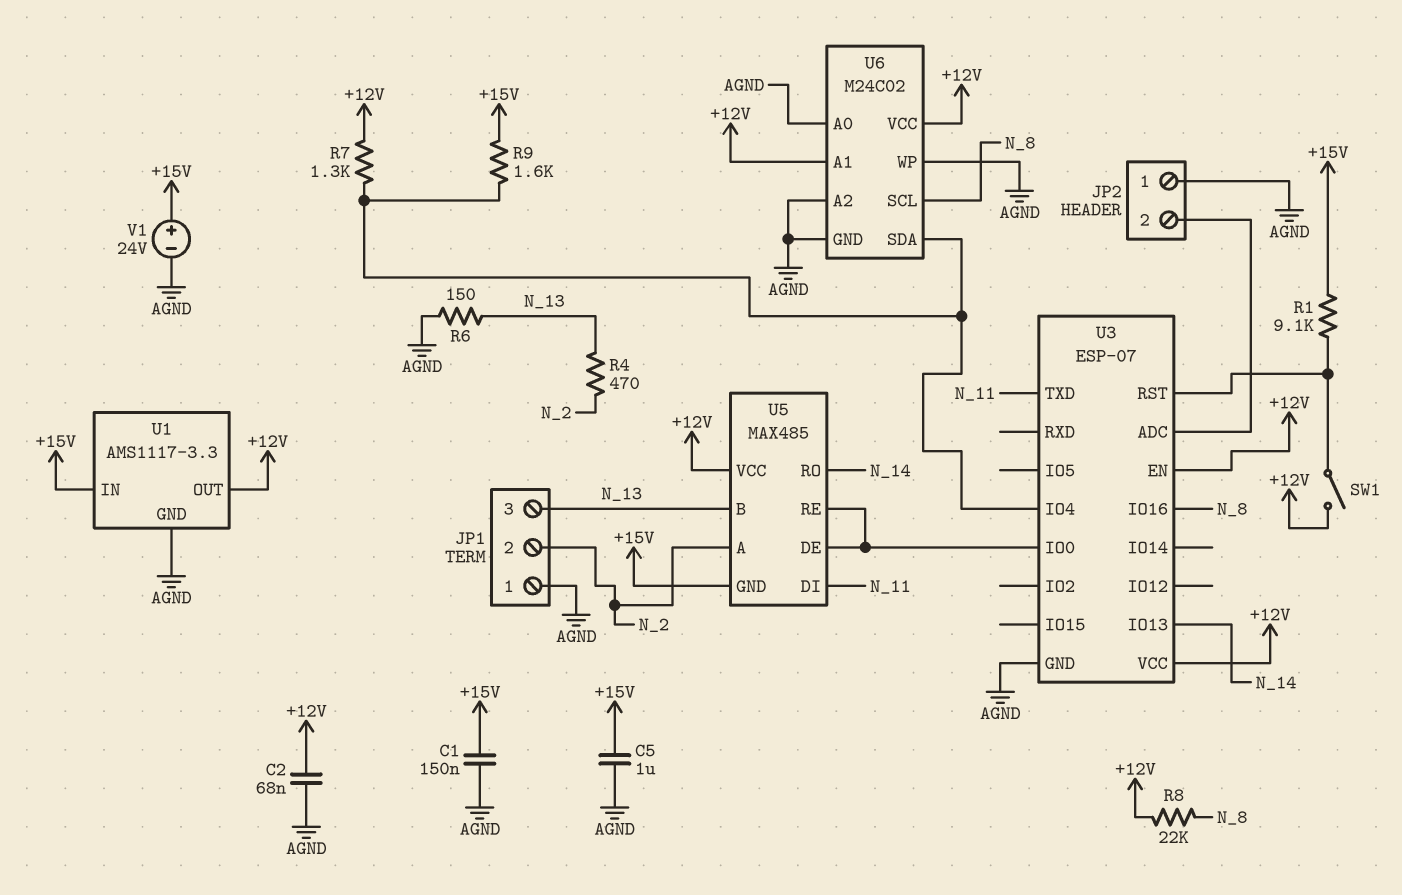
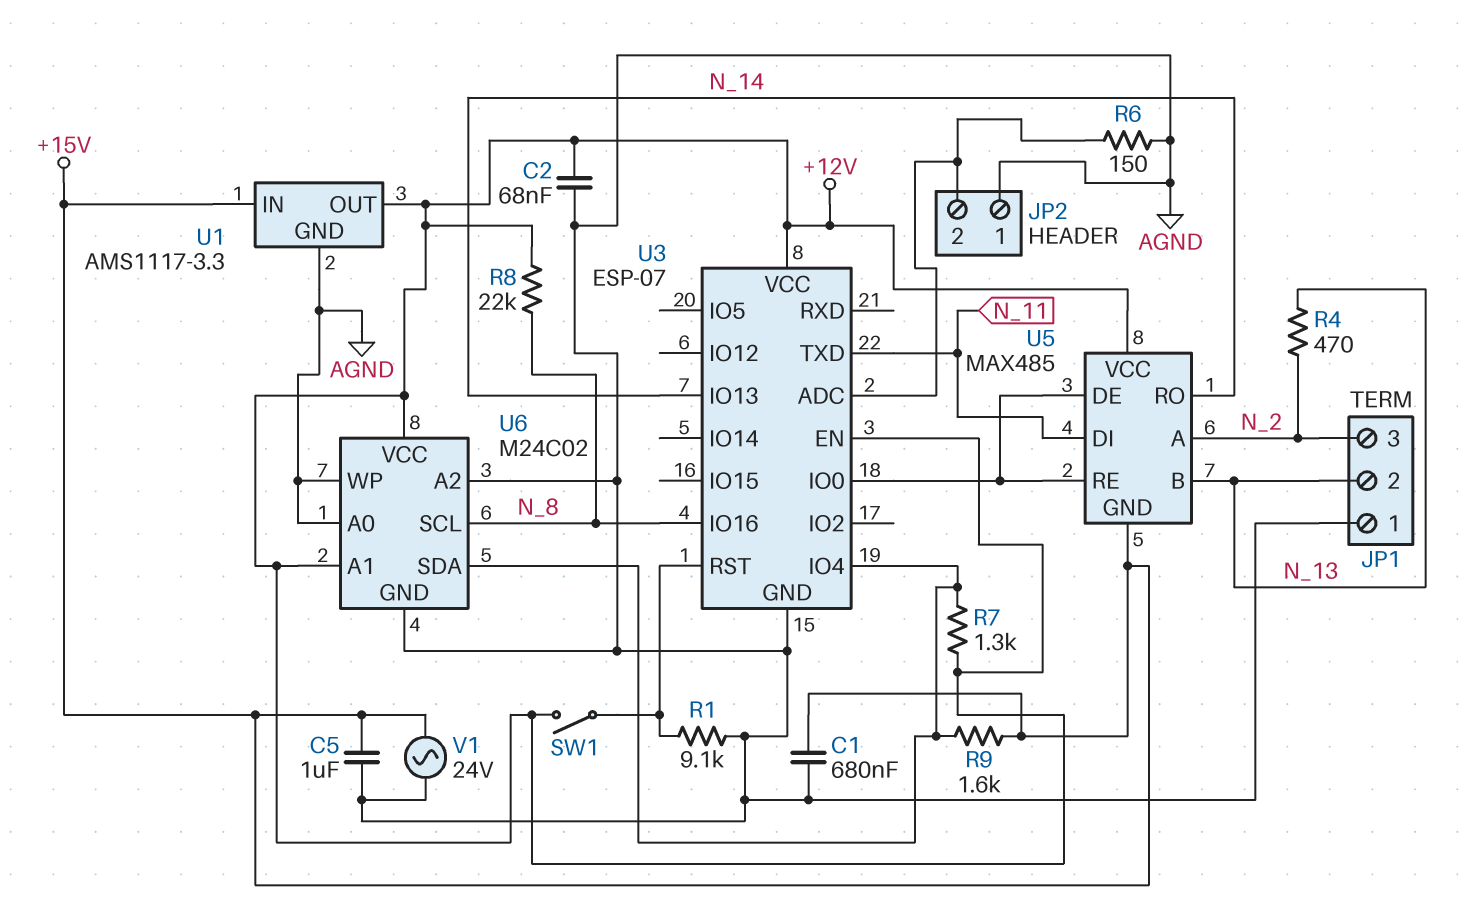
C1: 150nF (+15V, AGND) -> 680nF (+15V, AGND)
JP1 pin 2: N_2 -> N_13
JP1 pin 3: N_13 -> N_2
R1: 9.1k (+15V, U3/RST) -> 9.1k (AGND, U3/RST)
R6: 150 (AGND, N_13) -> 150 (AGND, JP2/2)
V1: 24V (plus +15V, minus AGND) -> AC 24V (+15V, AGND)

